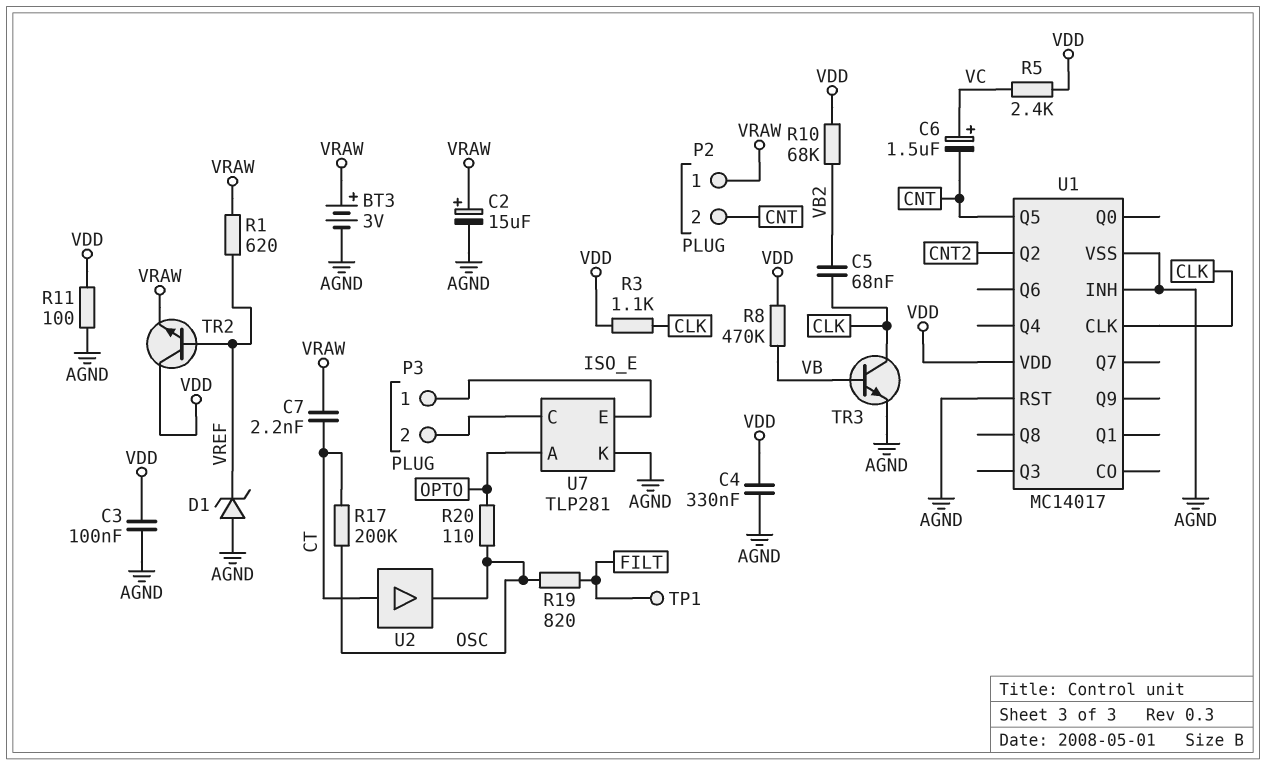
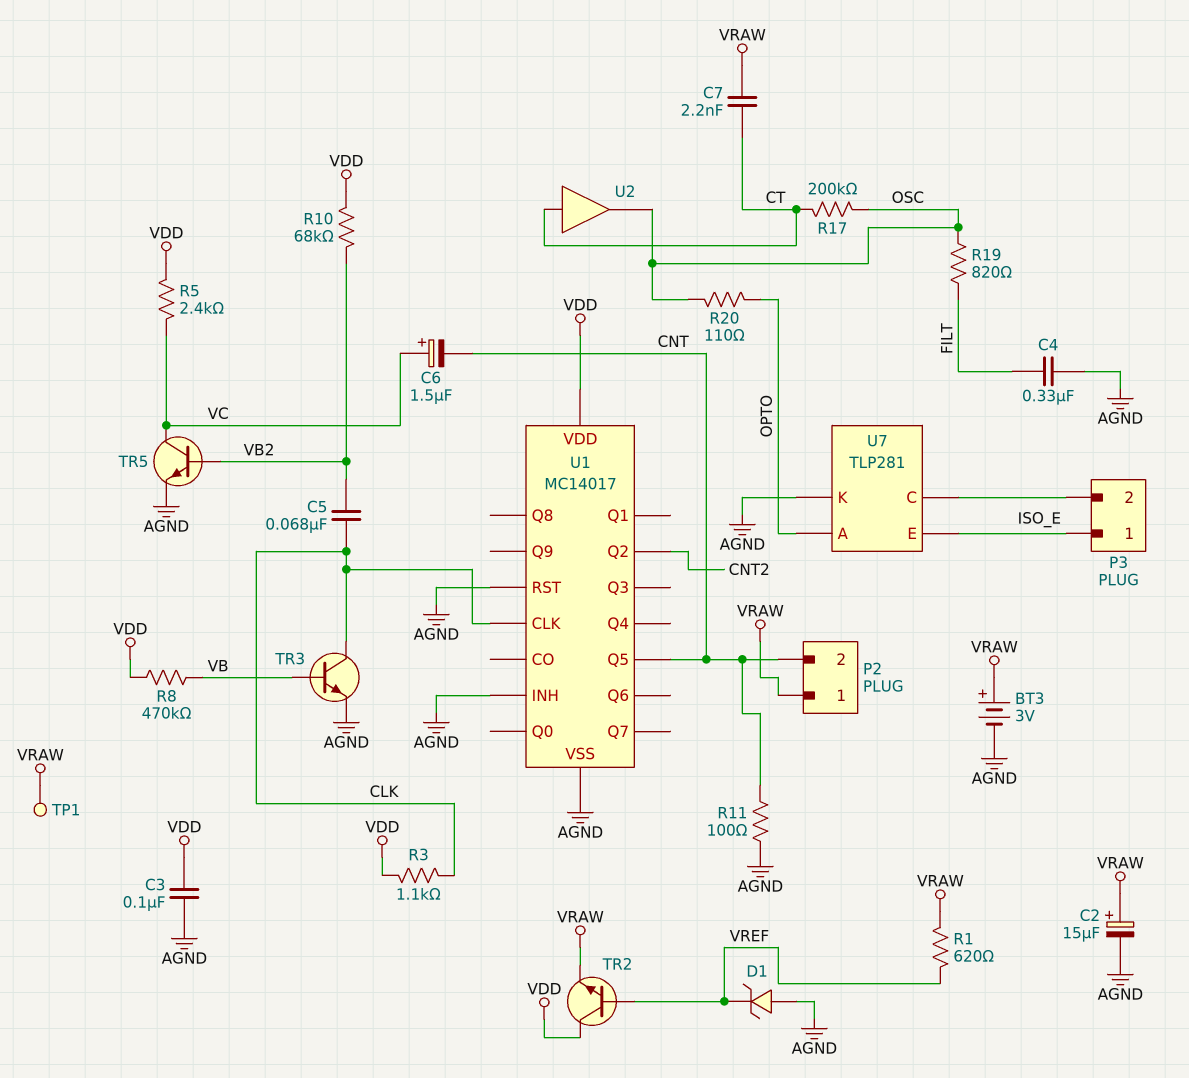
C4: 330nF (AGND, VDD) -> 330nF (AGND, FILT)
R11: 100 (AGND, VDD) -> 100 (AGND, CNT)
TP1: test point (FILT) -> test point (VRAW)
TR5: none -> NPN (B VB2, C VC, E AGND)

